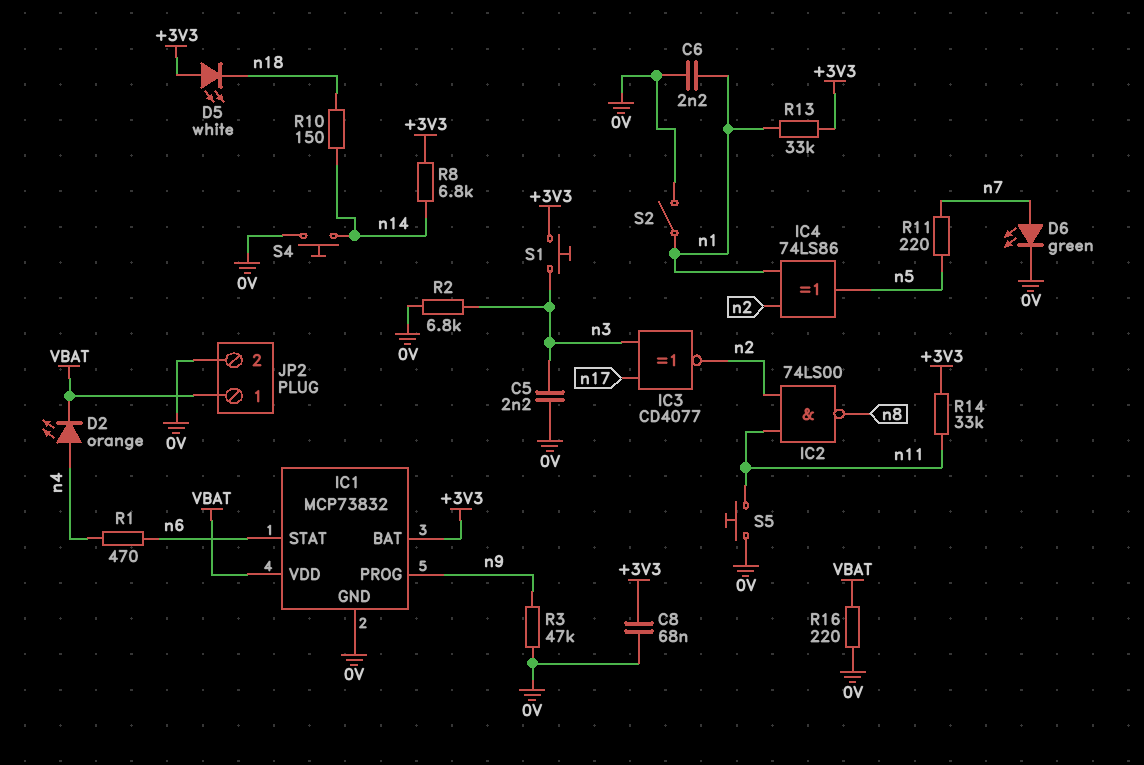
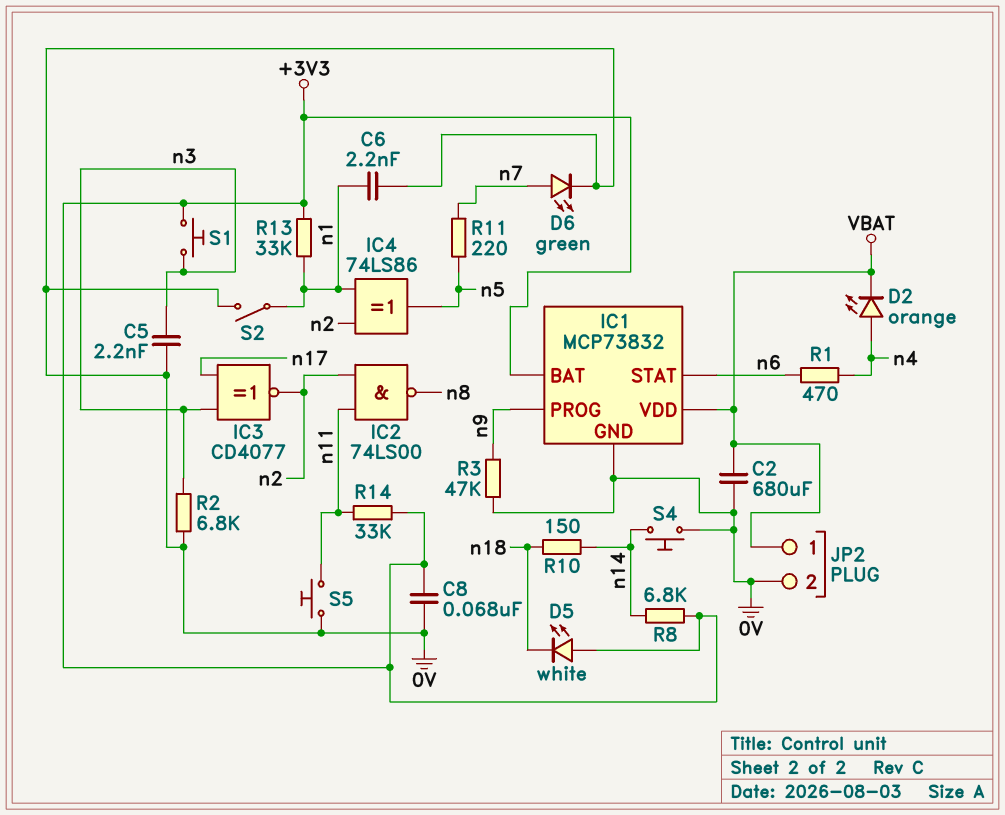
C2: none -> 680uF (0V, VBAT)
R16: 220 (0V, VBAT) -> none

